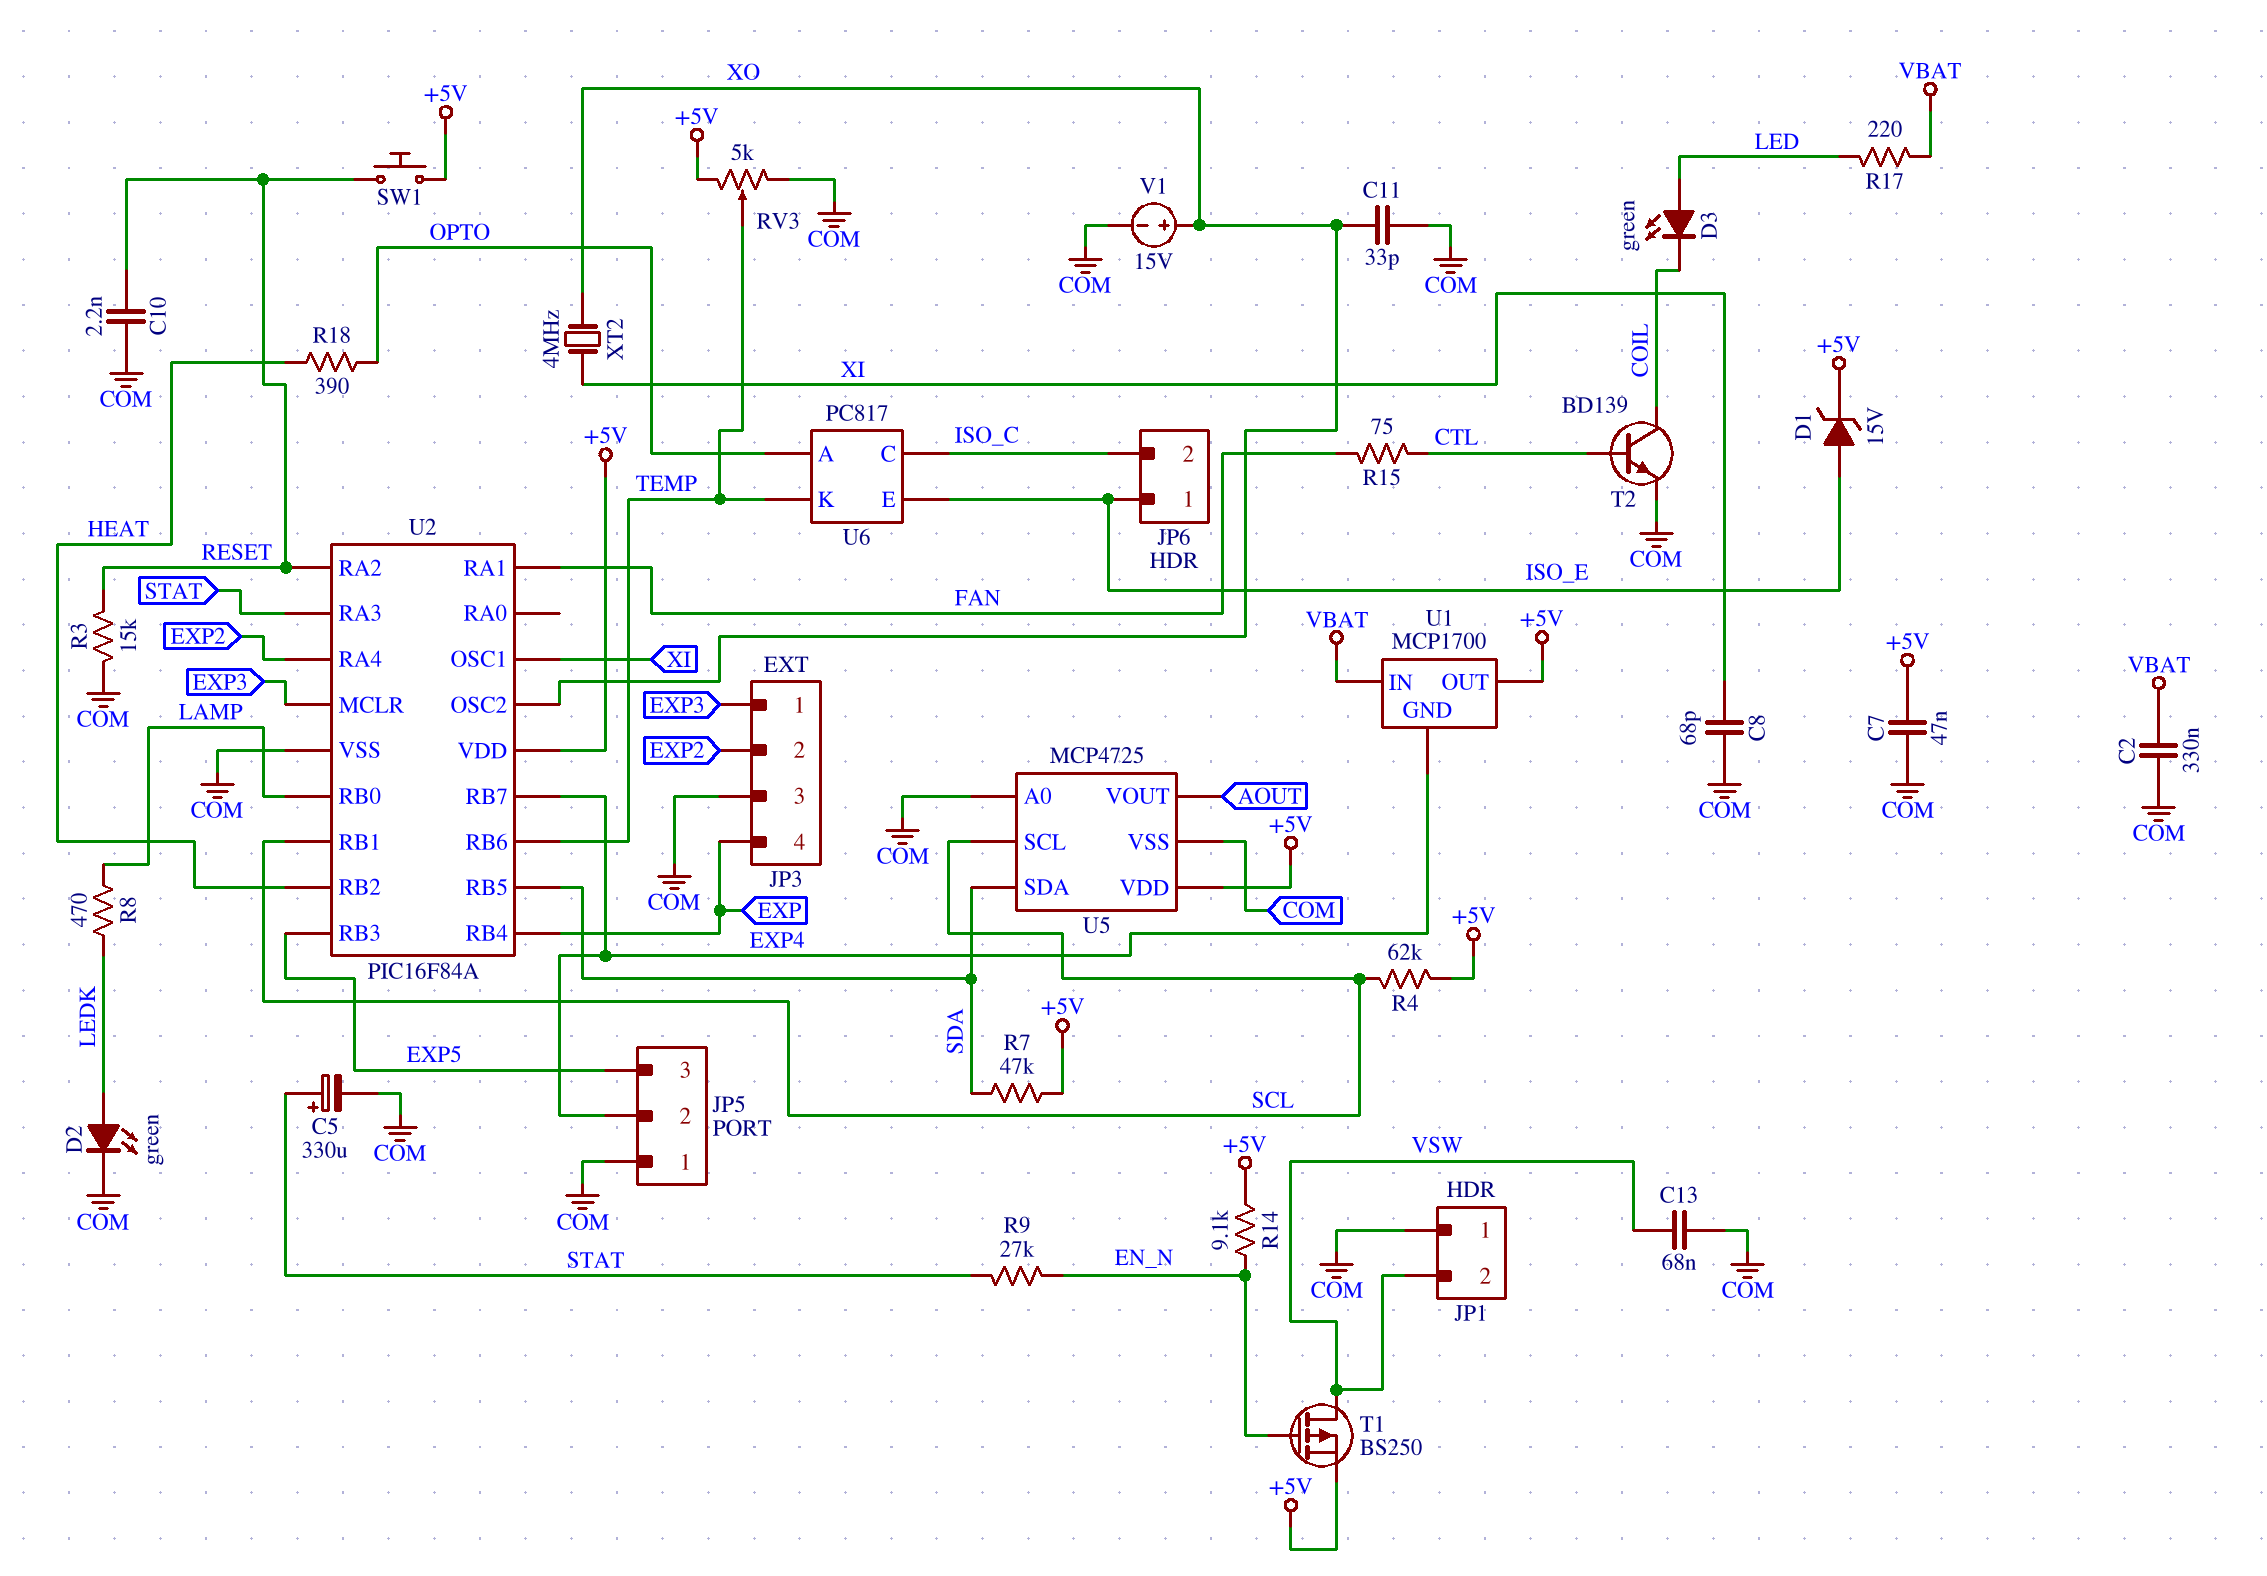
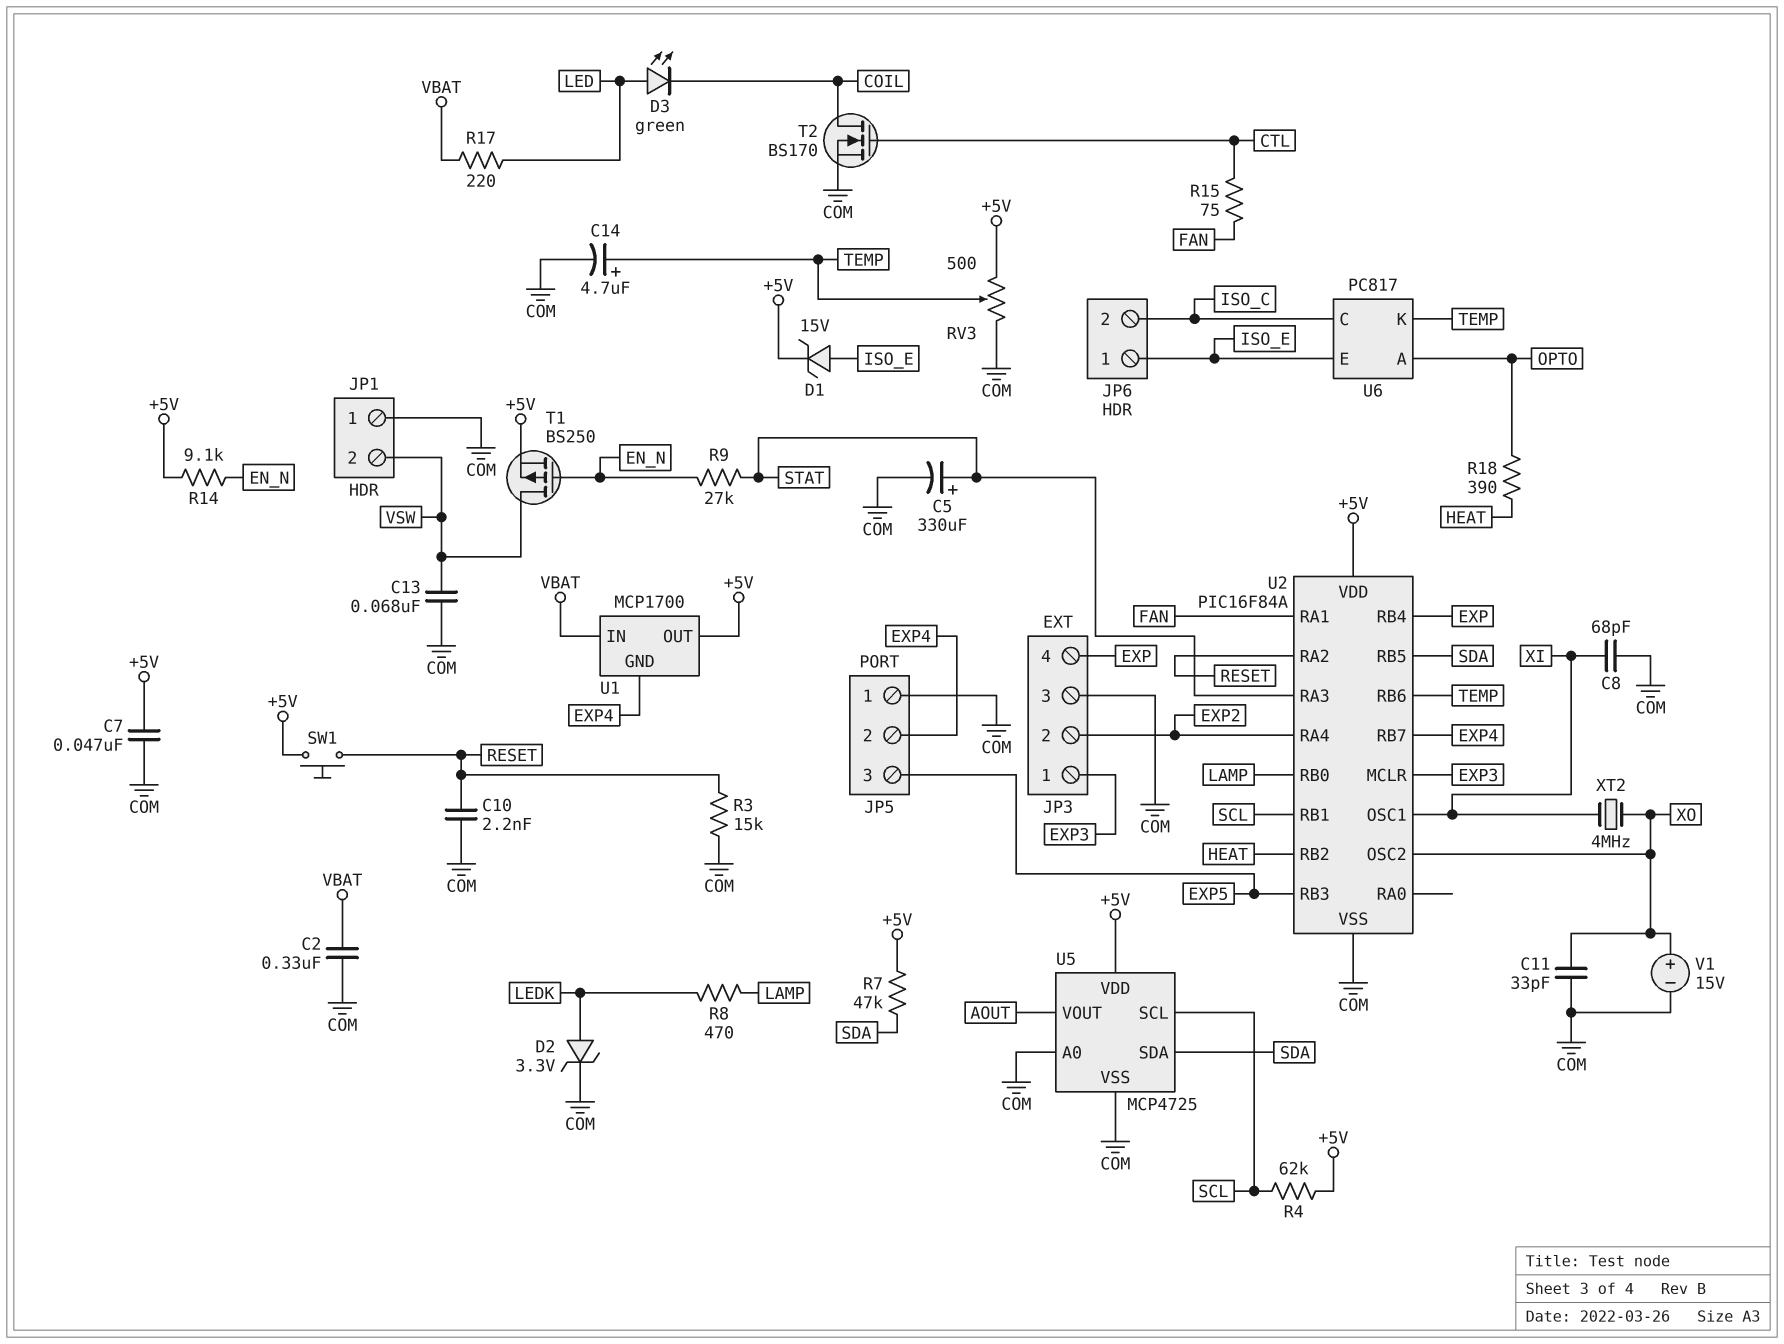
C14: none -> 4.7uF (plus TEMP, minus COM)
D2: LED green (A LEDK, K COM) -> zener 3.3V (A LEDK, K COM)
RV3: 5k (+5V, COM, wiper TEMP) -> 500 (+5V, COM, wiper TEMP)
T2: NPN BD139 (B CTL, C COIL, E COM) -> NMOS BS170 (G CTL, D COIL, S COM)

